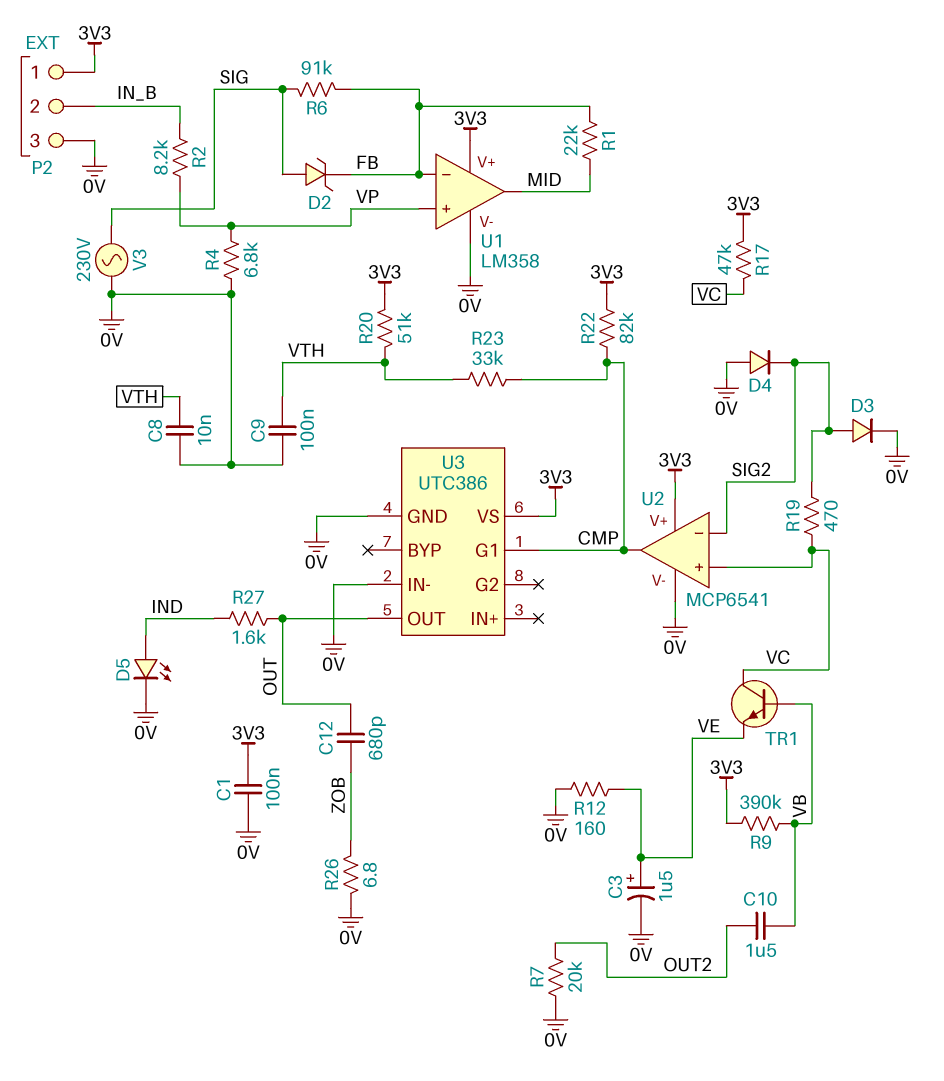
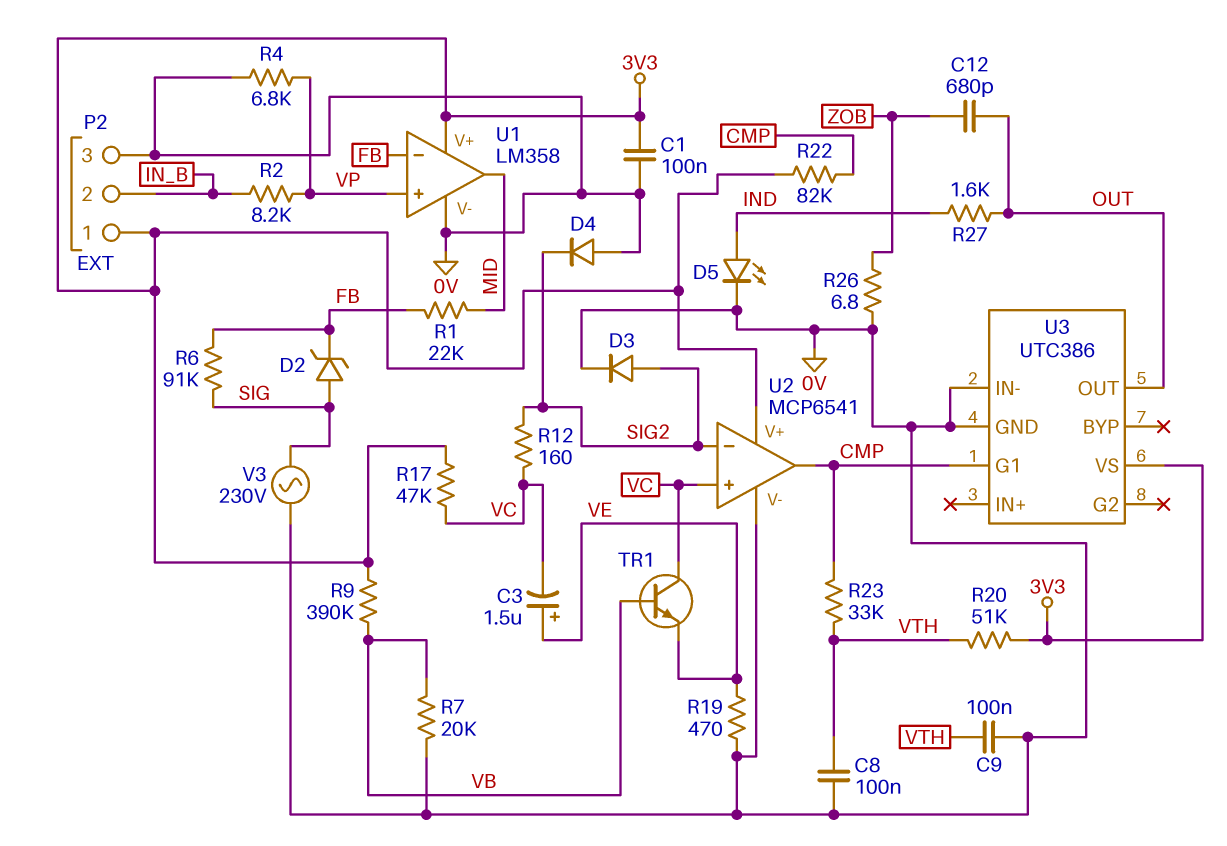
C3: 1.5uF (plus VE, minus 0V) -> 1.5uF (plus VE, minus VC)
C8: 10nF (0V, VTH) -> 100nF (0V, VTH)
C10: 1.5uF (OUT2, VB) -> none
R7: 20k (0V, OUT2) -> 20k (0V, VB)
R12: 160 (0V, VE) -> 160 (SIG2, VC)
R19: 470 (SIG2, VC) -> 470 (0V, VE)

